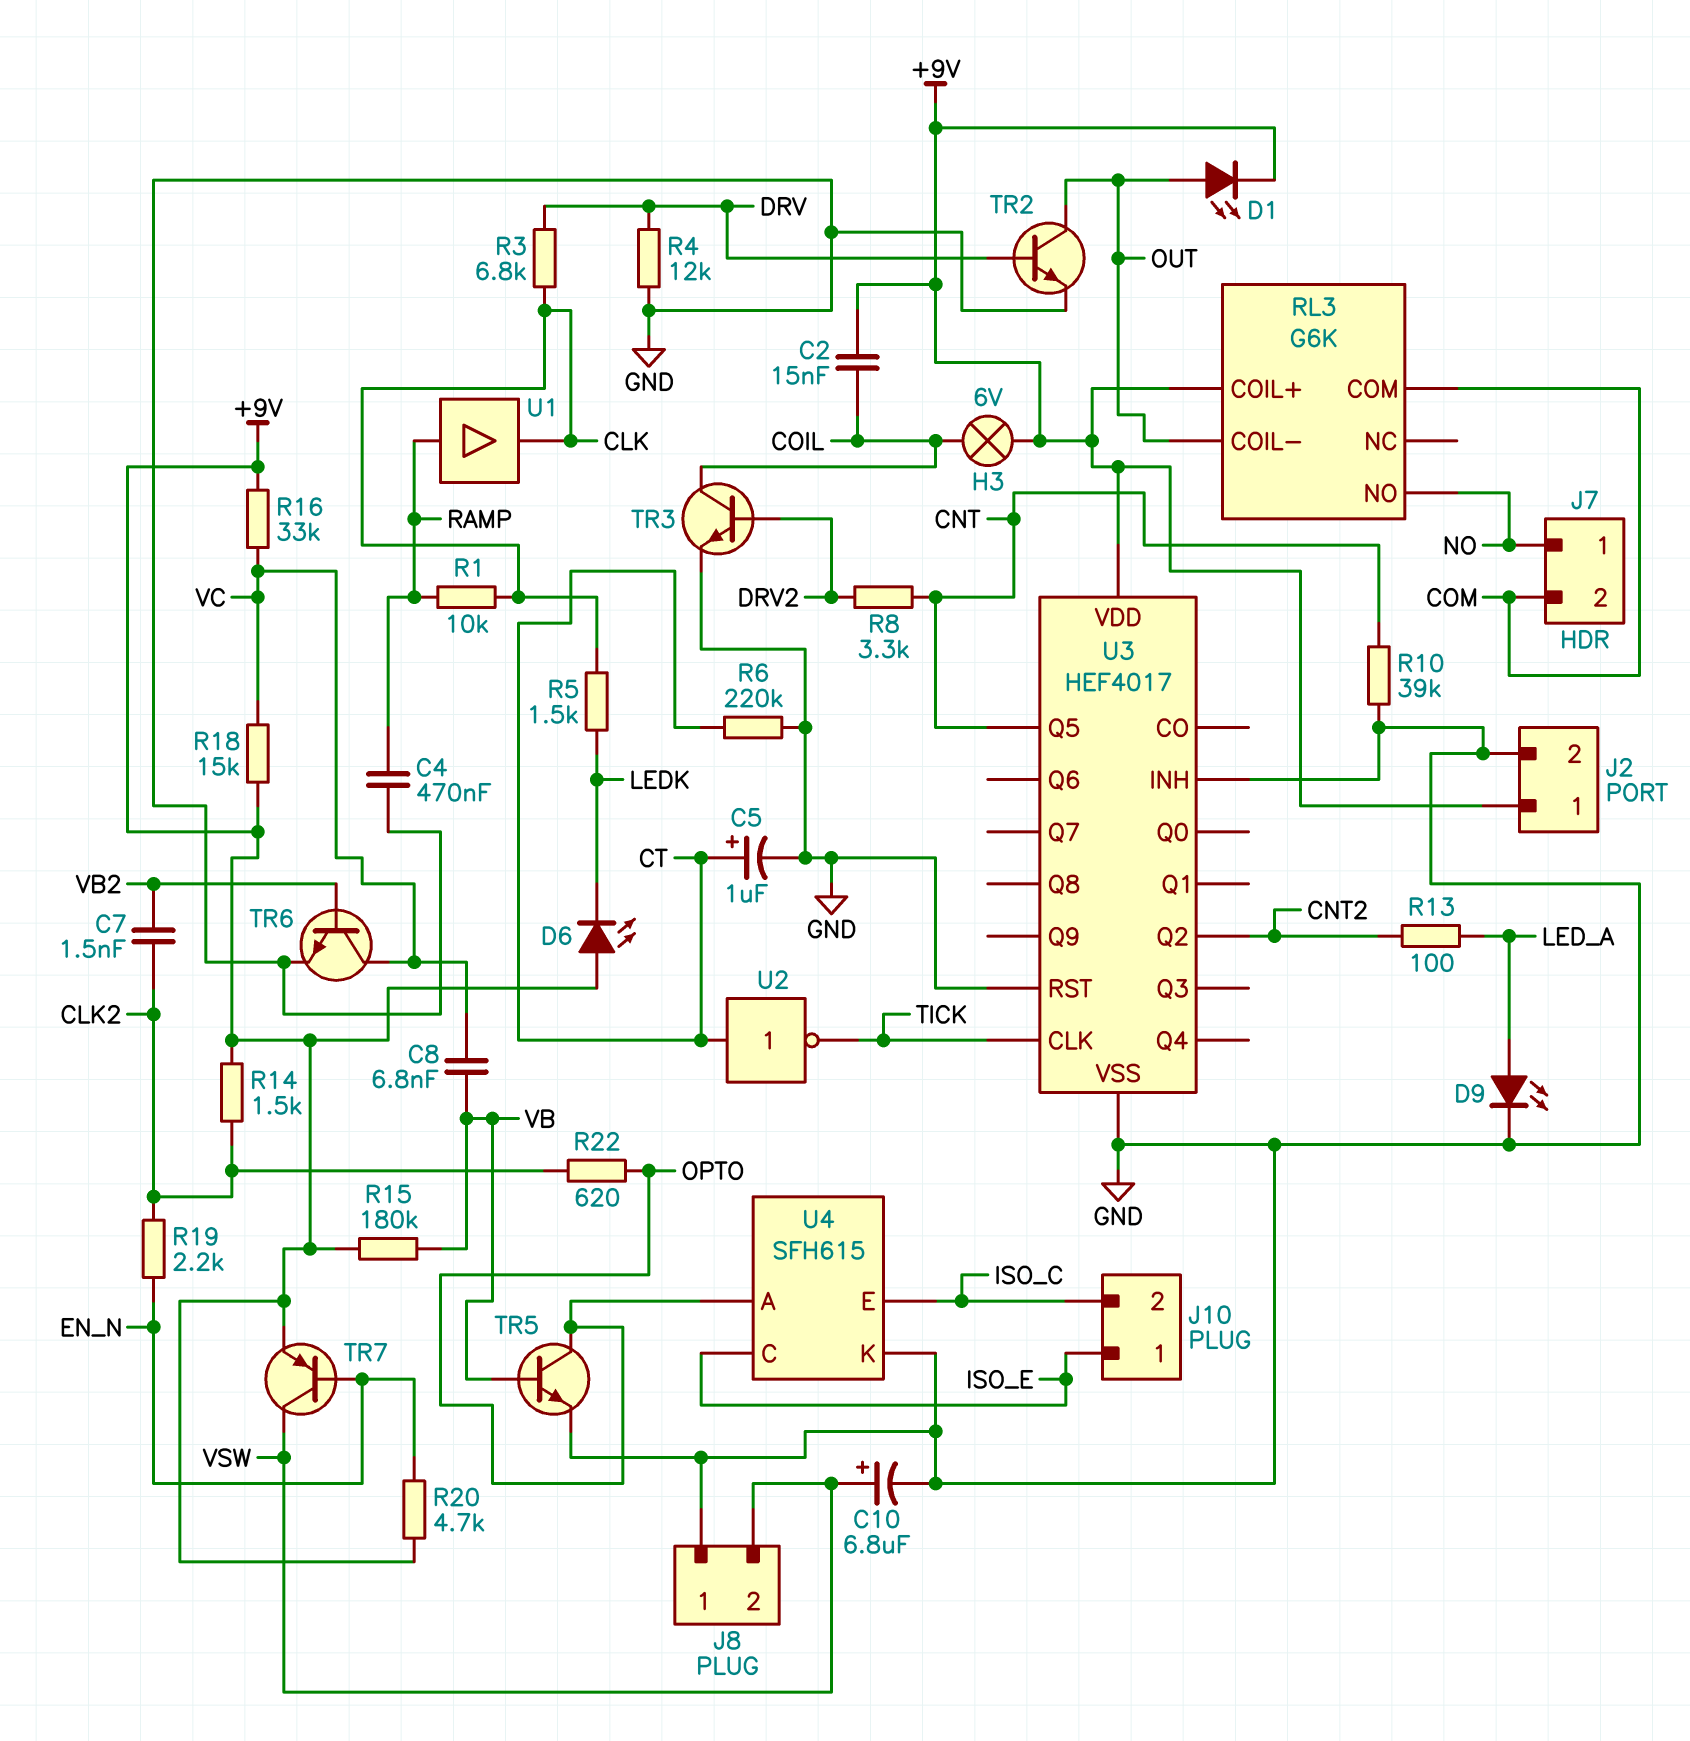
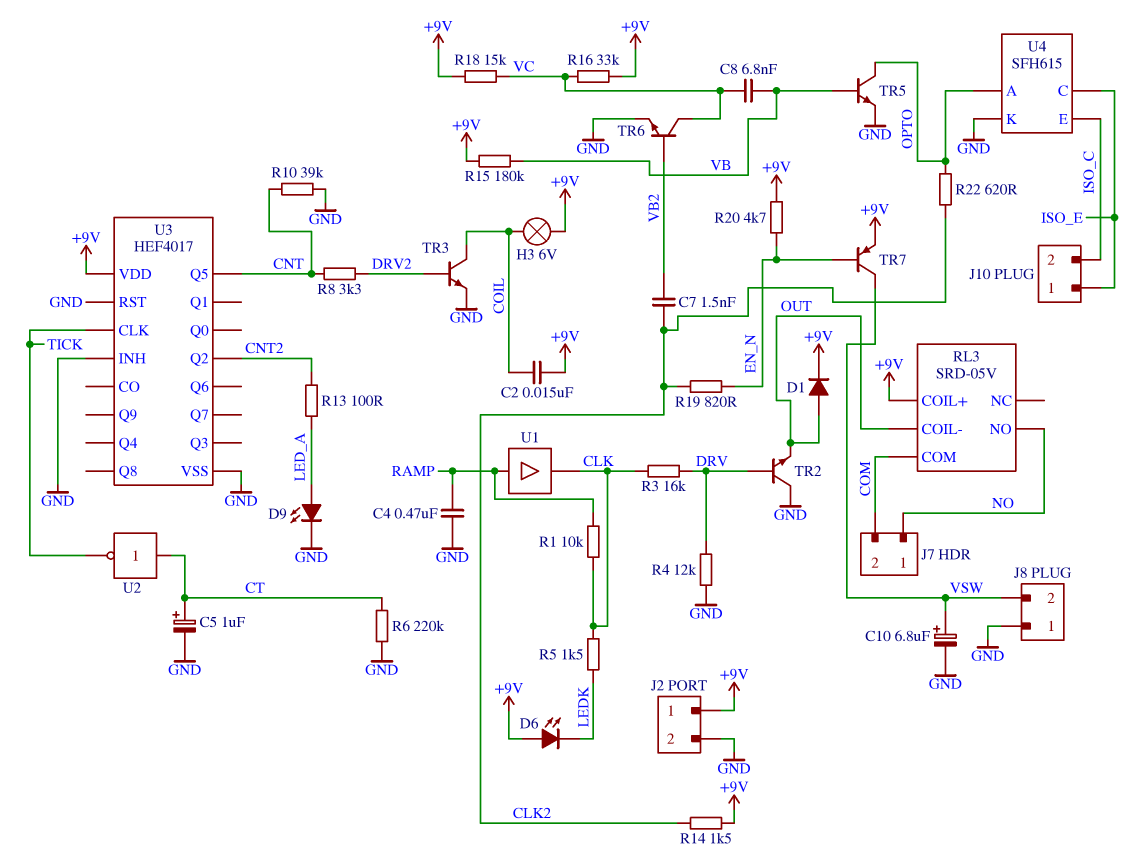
D1: LED (A OUT, K +9V) -> diode (A OUT, K +9V)
R3: 6.8k (CLK, DRV) -> 16k (CLK, DRV)
R19: 2.2k (CLK2, EN_N) -> 820 (CLK2, EN_N)
RL3: G6K -> SRD-05V
TR2: NPN (B DRV, C OUT, E GND) -> NPN (B DRV, C GND, E OUT)

